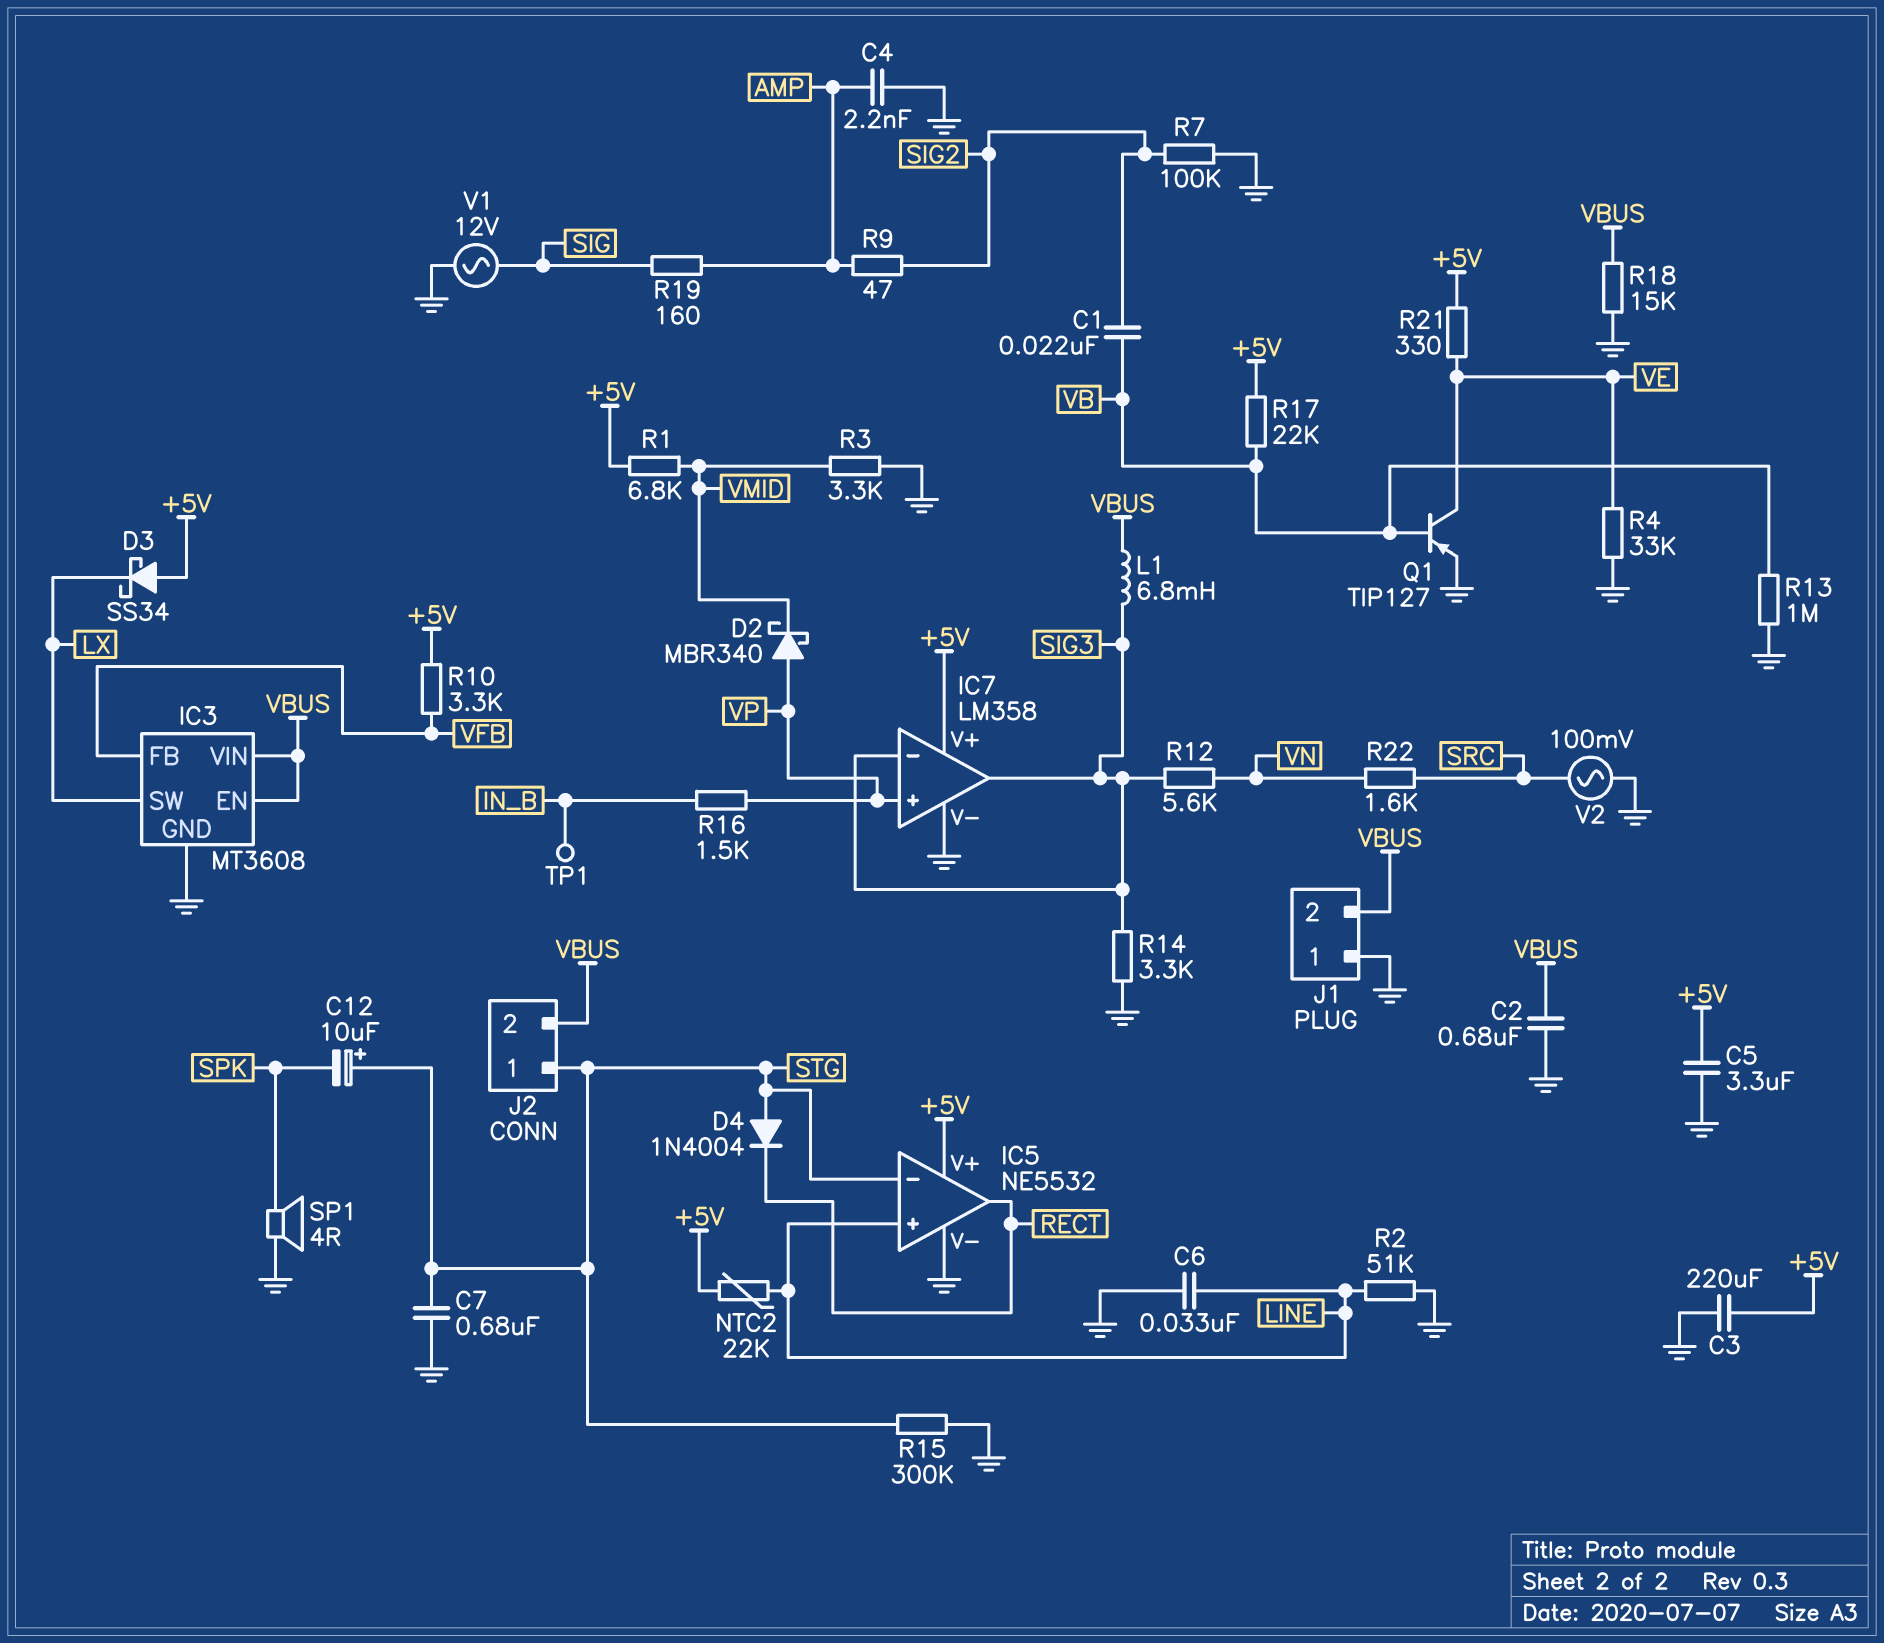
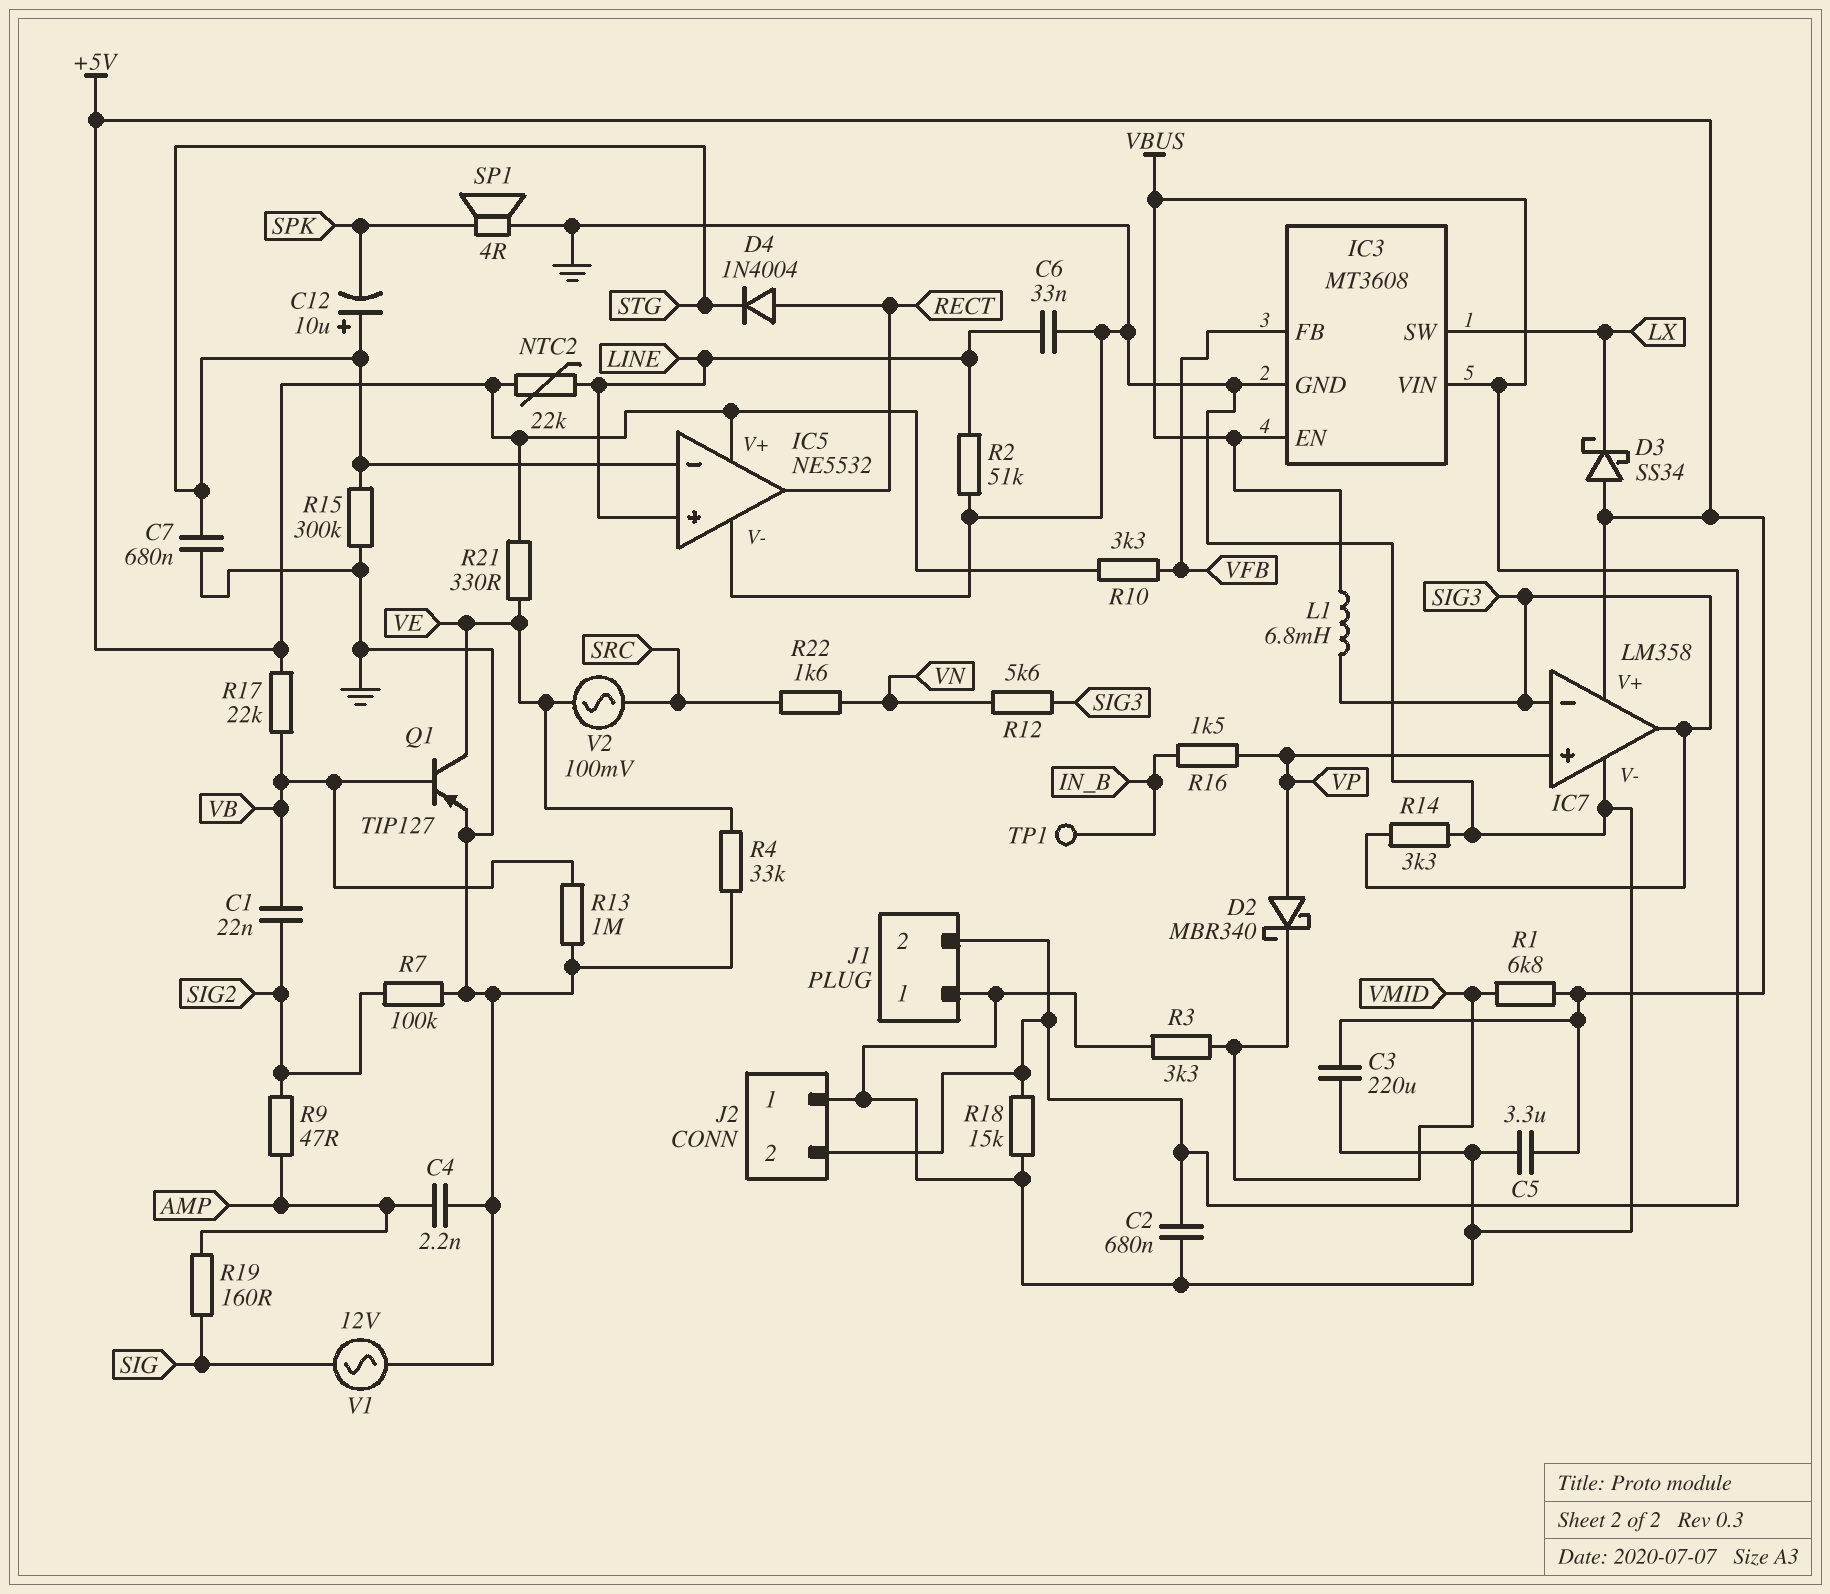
D4: diode 1N4004 (A STG, K RECT) -> diode 1N4004 (A RECT, K STG)
J2 pin 1: STG -> GND
V2: AC 100mV (GND, SRC) -> AC 100mV (SRC, VE)

